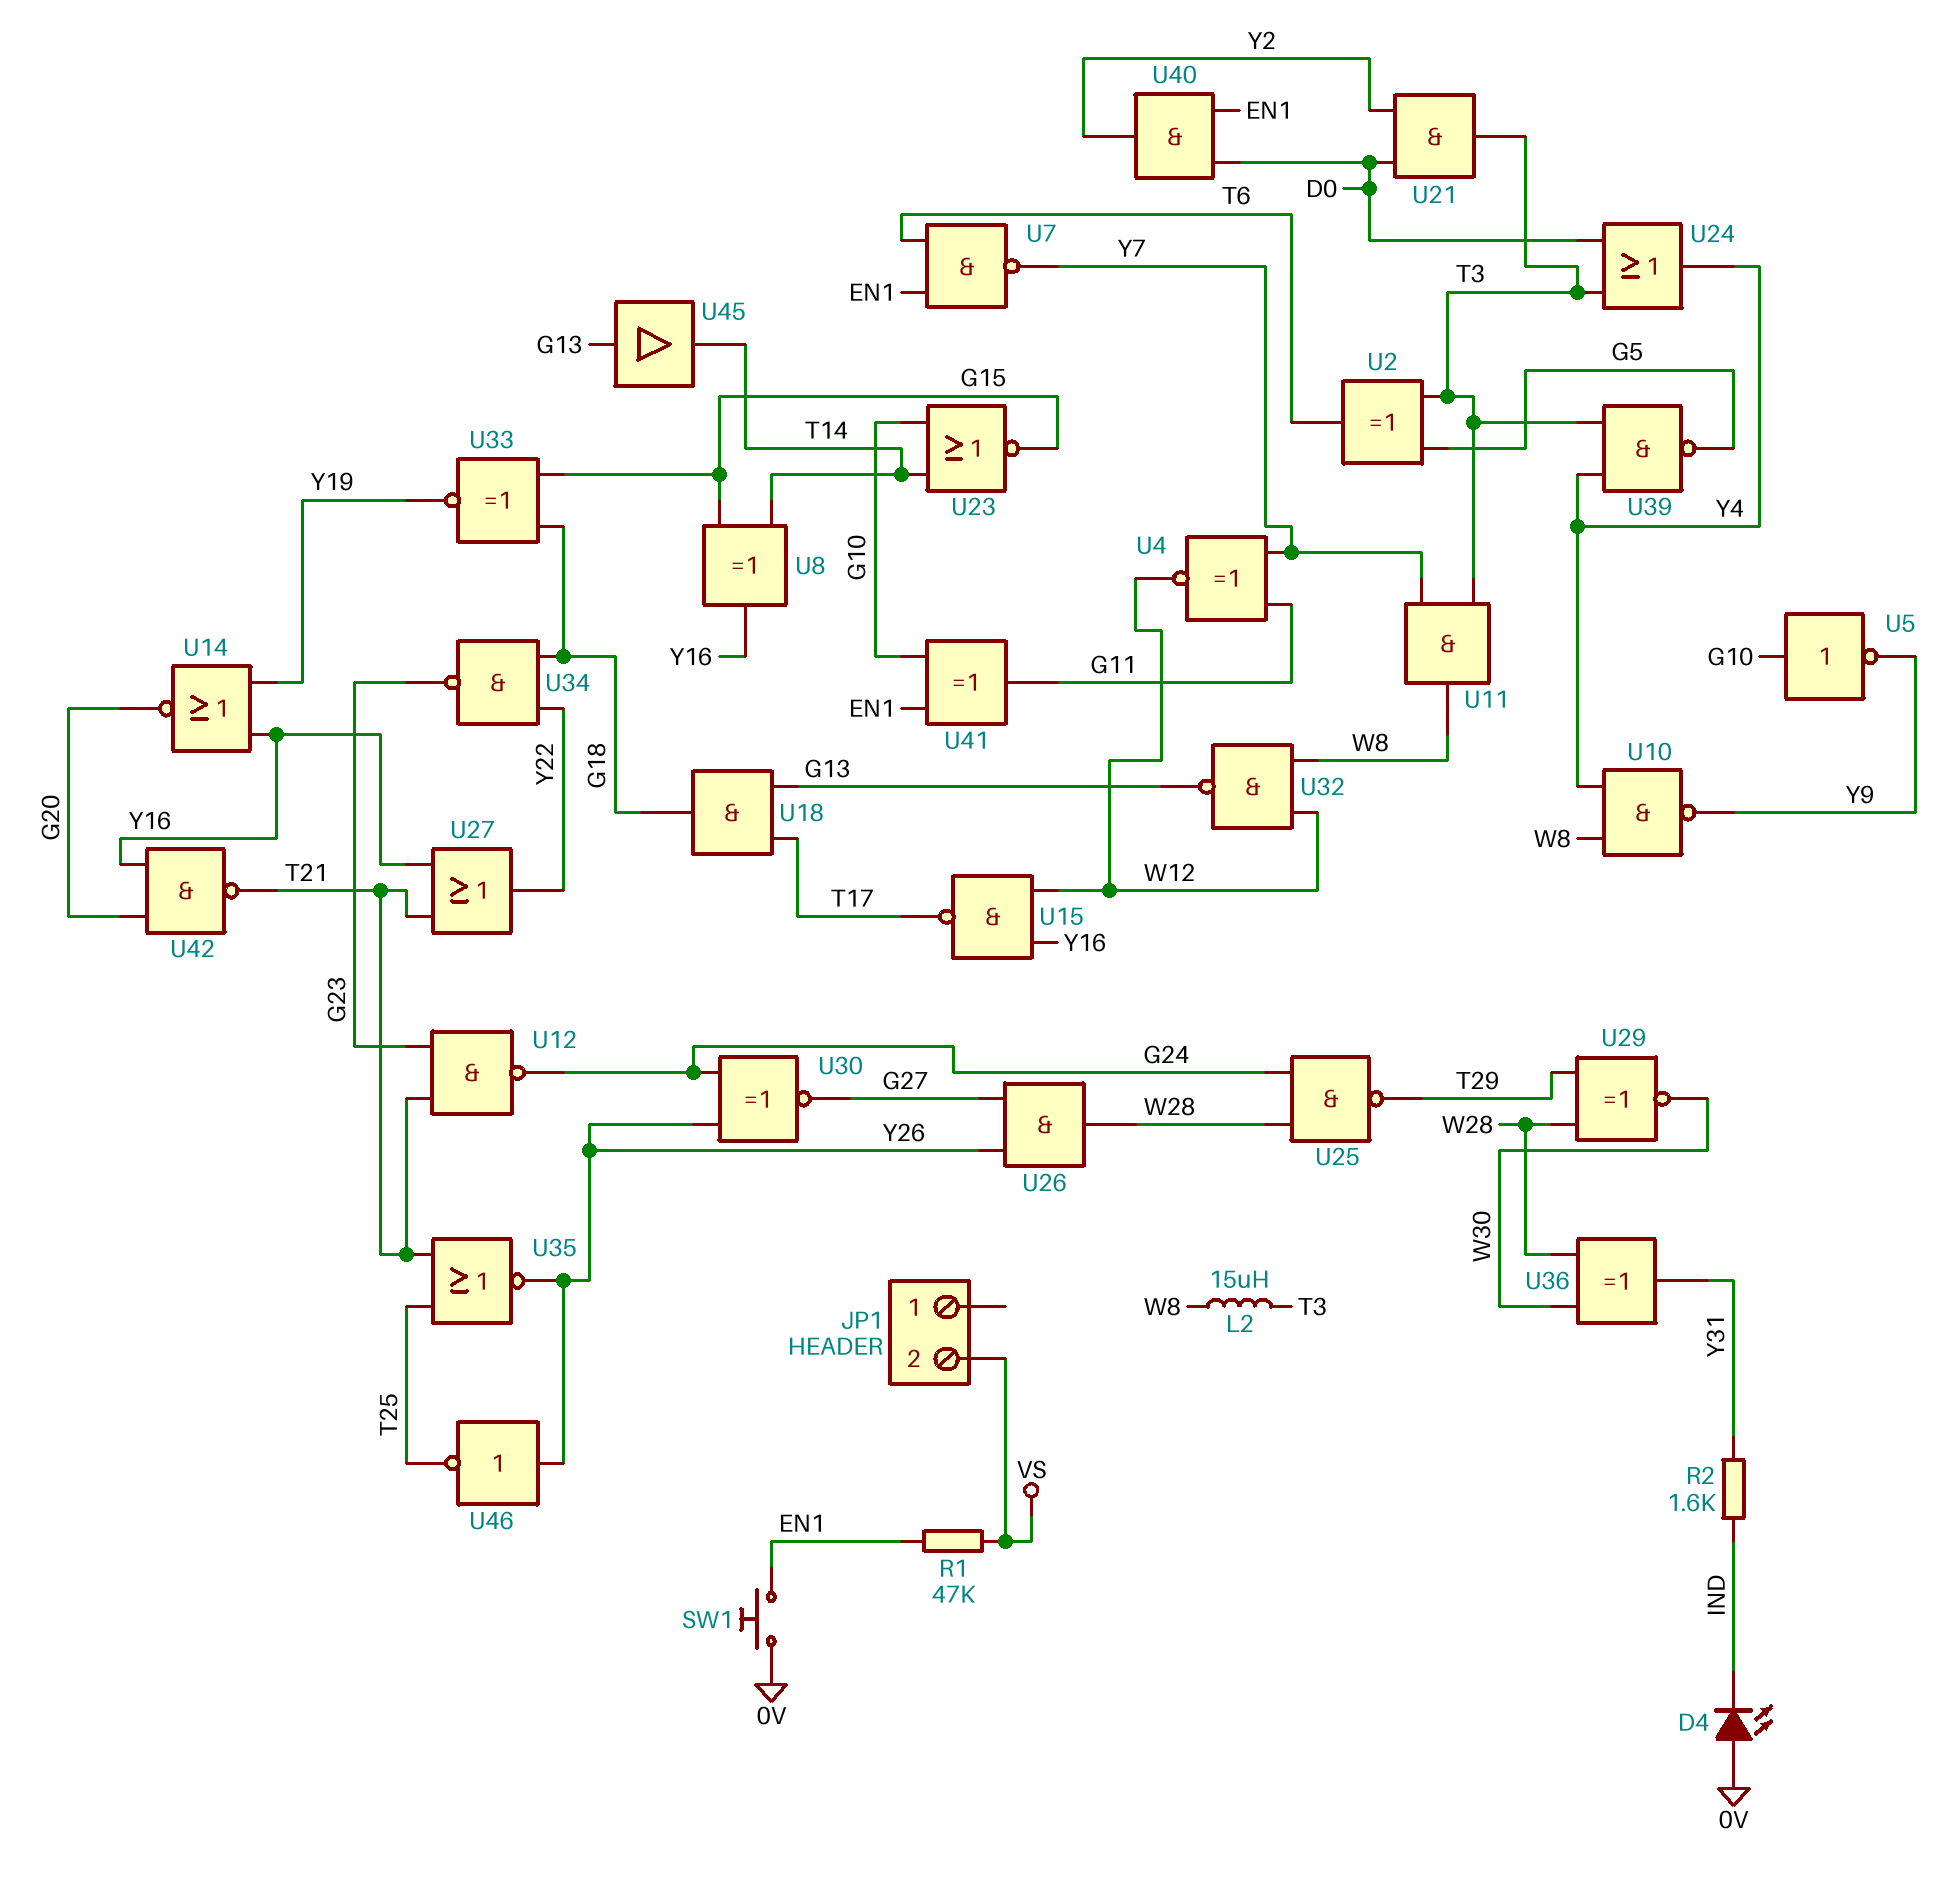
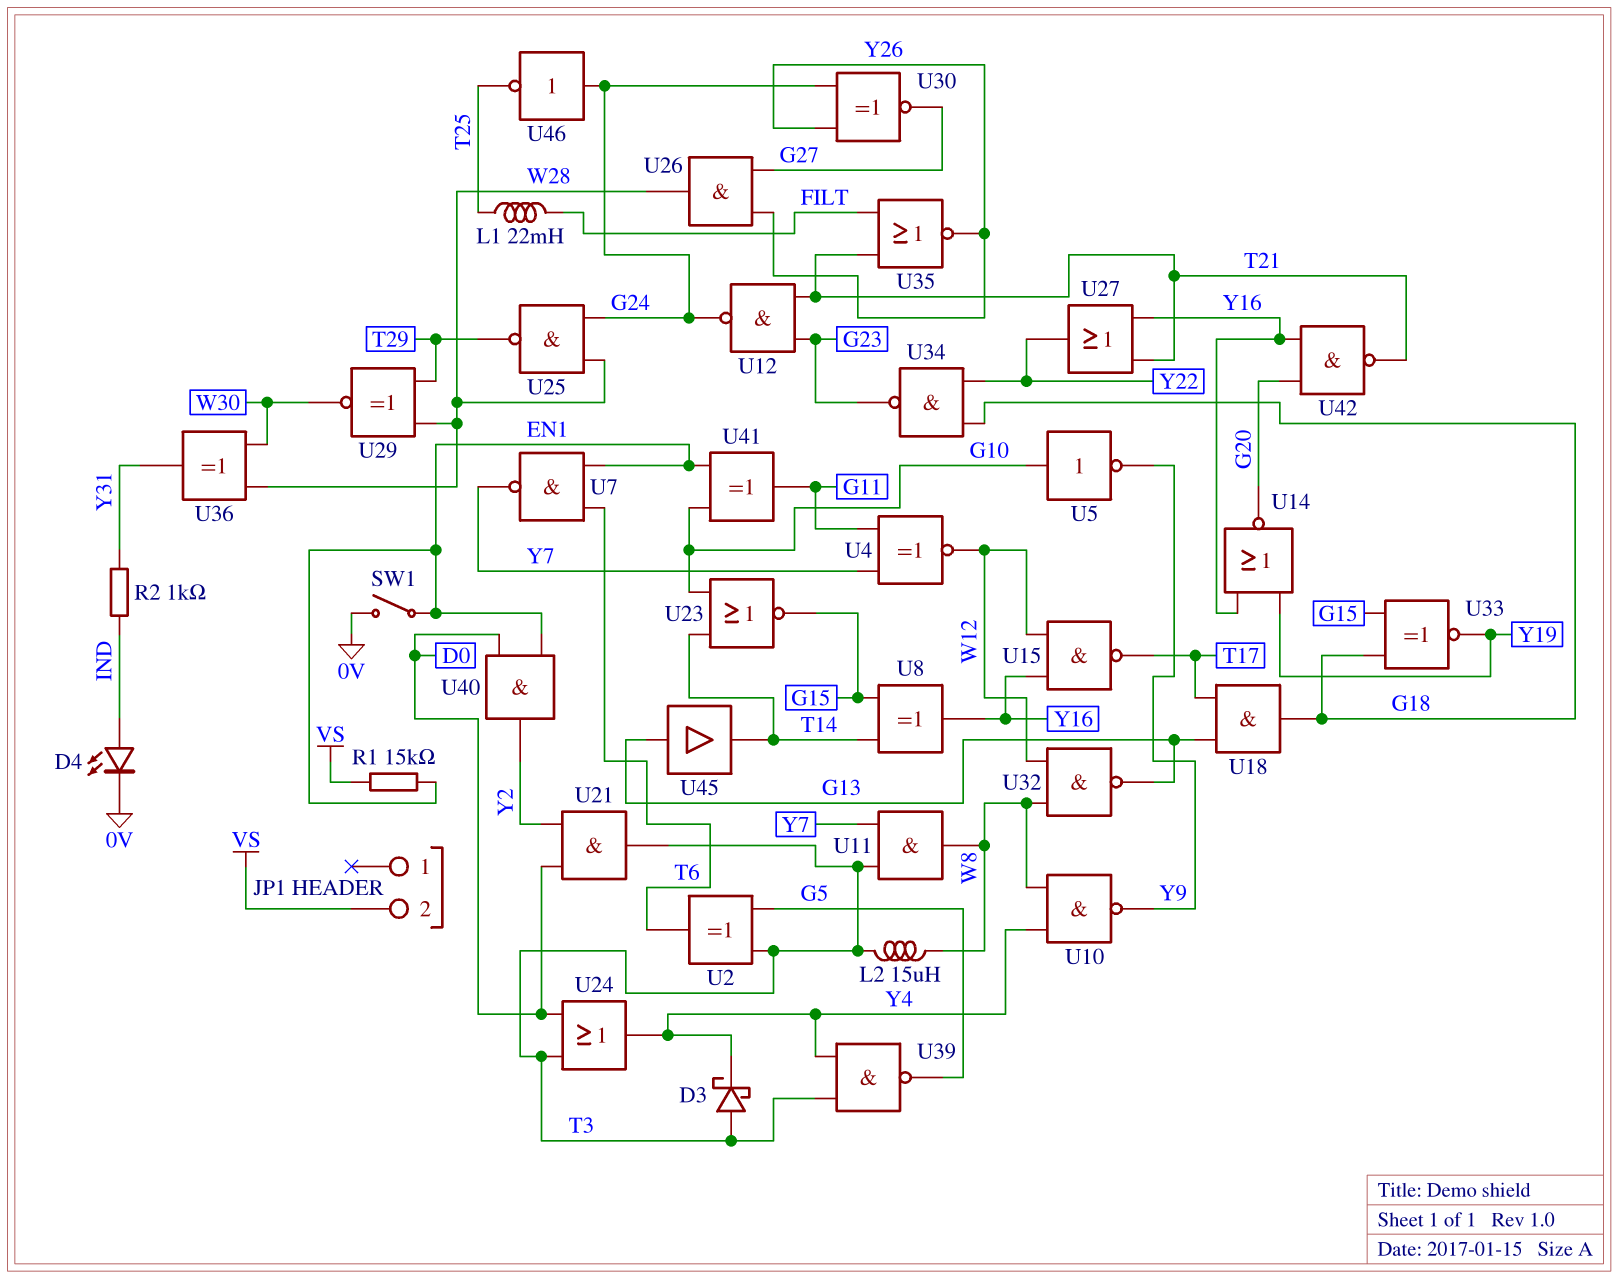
D3: none -> schottky (A T3, K Y4)
D4: LED (A 0V, K IND) -> LED (A IND, K 0V)
L1: none -> 22mH (FILT, T25)
R1: 47k (EN1, VS) -> 15k (EN1, VS)
R2: 1.6k (IND, Y31) -> 1k (IND, Y31)
SW1: button (0V, EN1) -> switch (0V, EN1)
U35: NOR (in T21, in T25, out Y26) -> NOR (in FILT, in T21, out Y26)
U46: NOT (in Y26, out T25) -> NOT (in G24, out T25)

